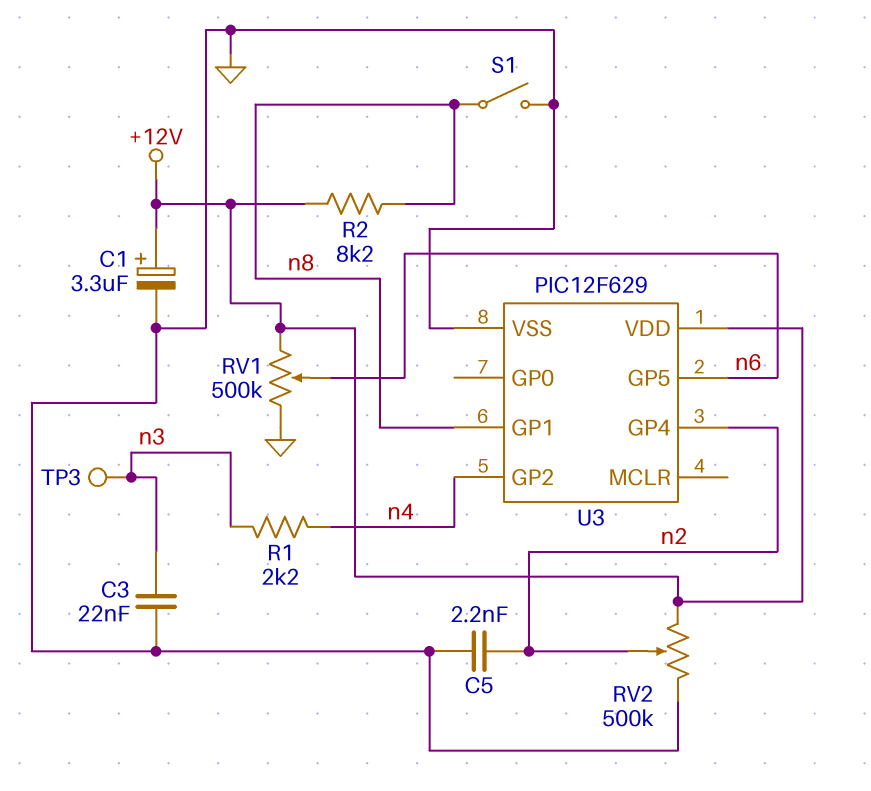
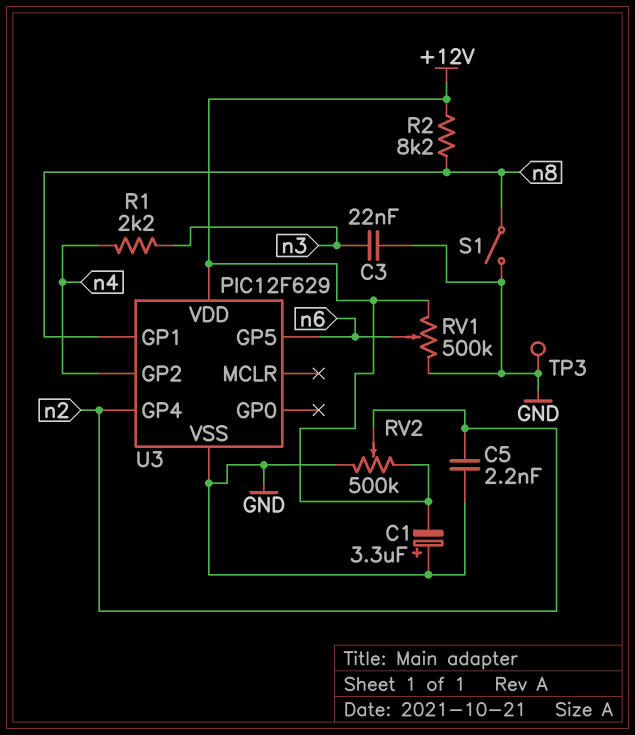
C1: 3.3uF (plus +12V, minus GND) -> 3.3uF (plus GND, minus +12V)
TP3: test point (n3) -> test point (GND)

